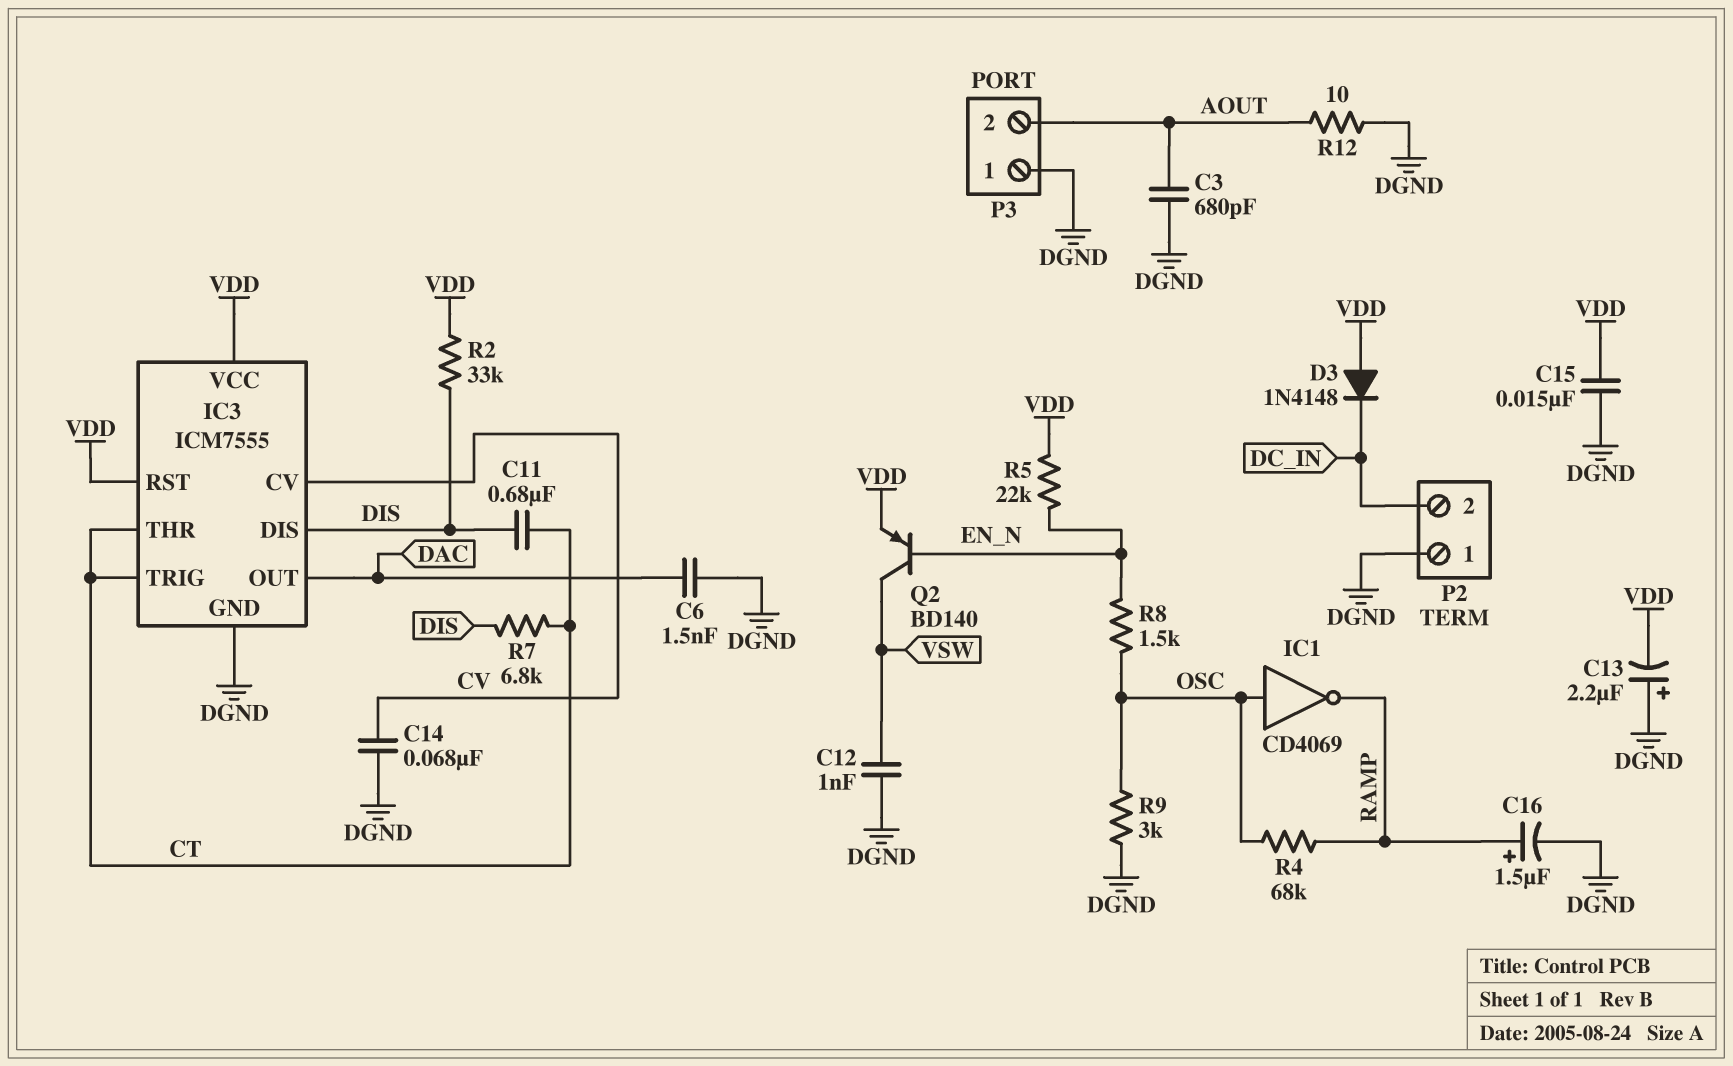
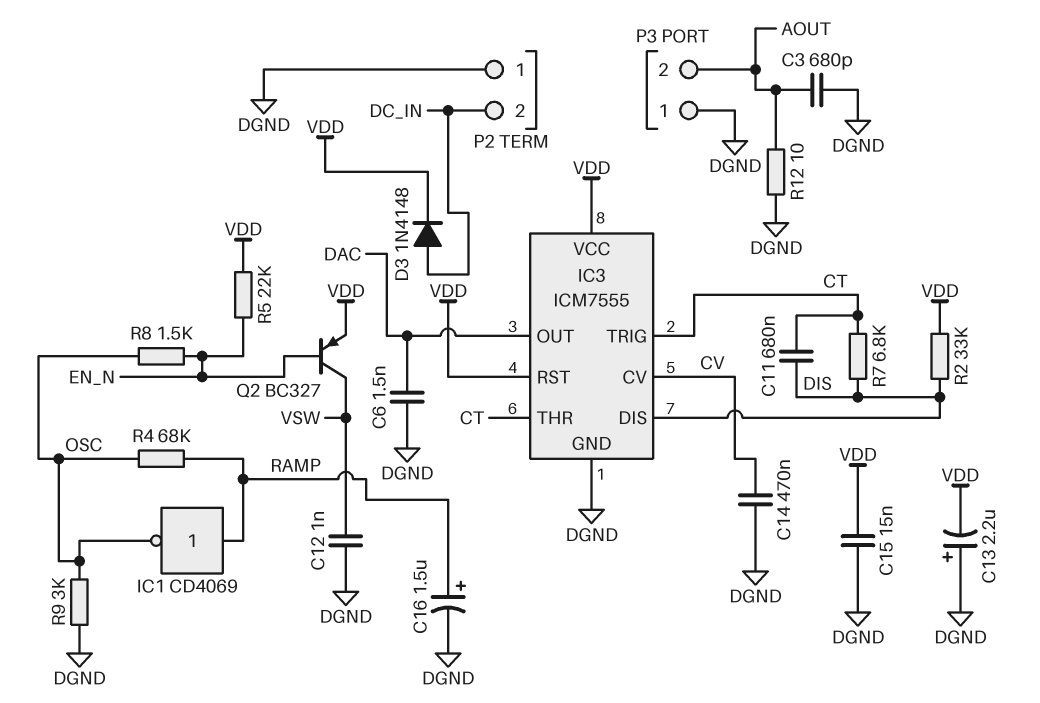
C14: 68nF (CV, DGND) -> 470nF (CV, DGND)
D3: diode 1N4148 (A VDD, K DC_IN) -> diode 1N4148 (A DC_IN, K VDD)
IC1: NOT CD4069 (in OSC, out RAMP) -> NOT CD4069 (in RAMP, out OSC)
Q2: PNP BD140 (B EN_N, C VSW, E VDD) -> PNP BC327 (B EN_N, C VSW, E VDD)

